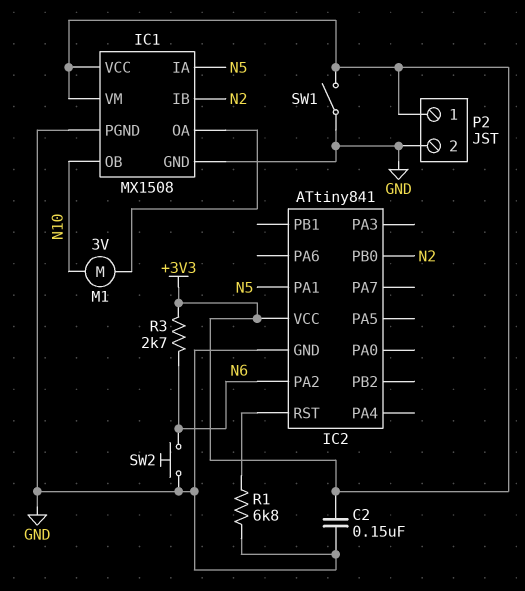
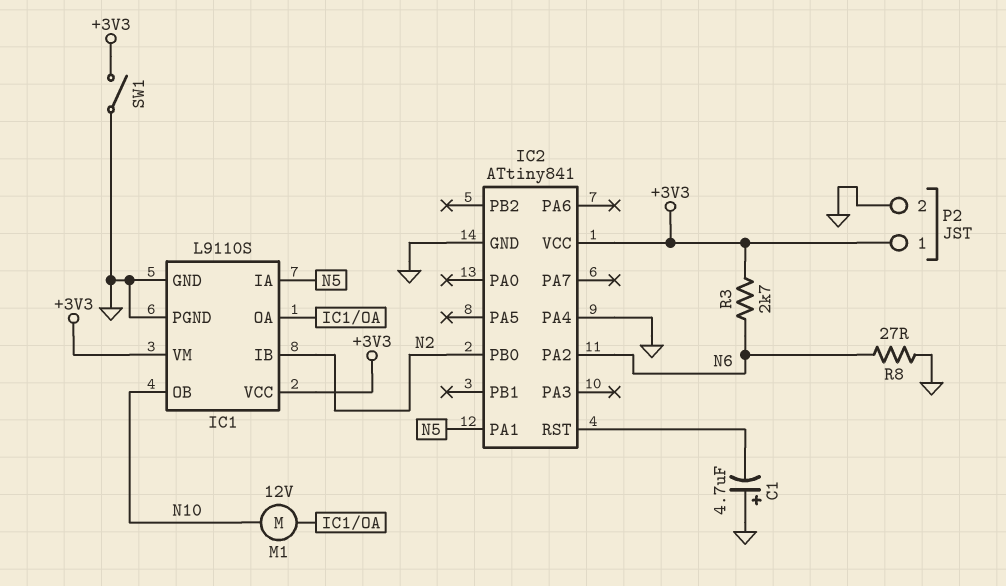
C1: none -> 4.7uF (plus GND, minus IC2/RST)
C2: 150nF (+3V3, GND) -> none
IC1: MX1508 -> L9110S
IC2 pin PA4: none -> GND
M1: motor 3V (IC1/OA, N10) -> motor 12V (IC1/OA, N10)
R1: 6.8k (GND, IC2/RST) -> none
R8: none -> 27 (GND, N6)
SW2: button (GND, N6) -> none

